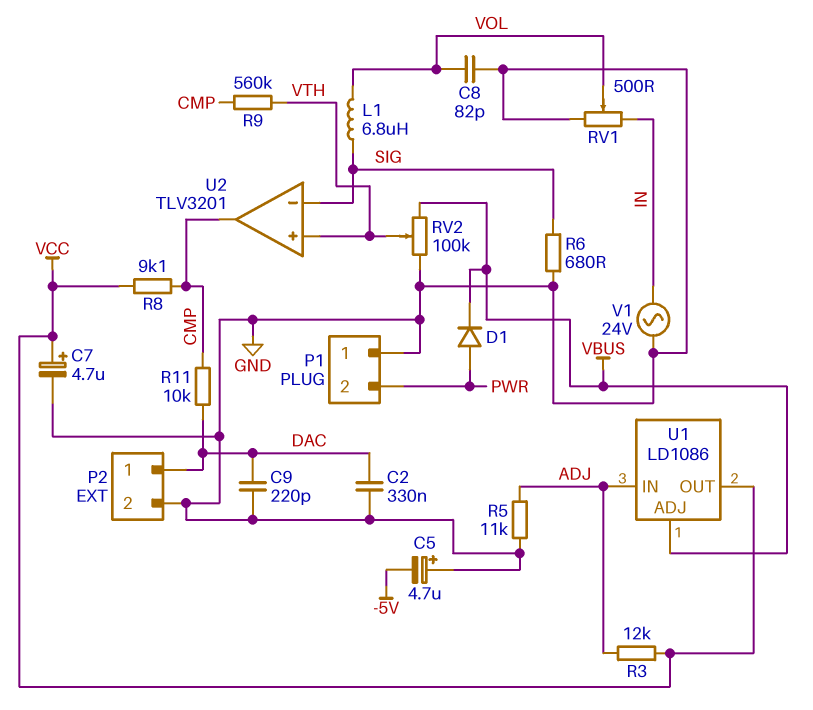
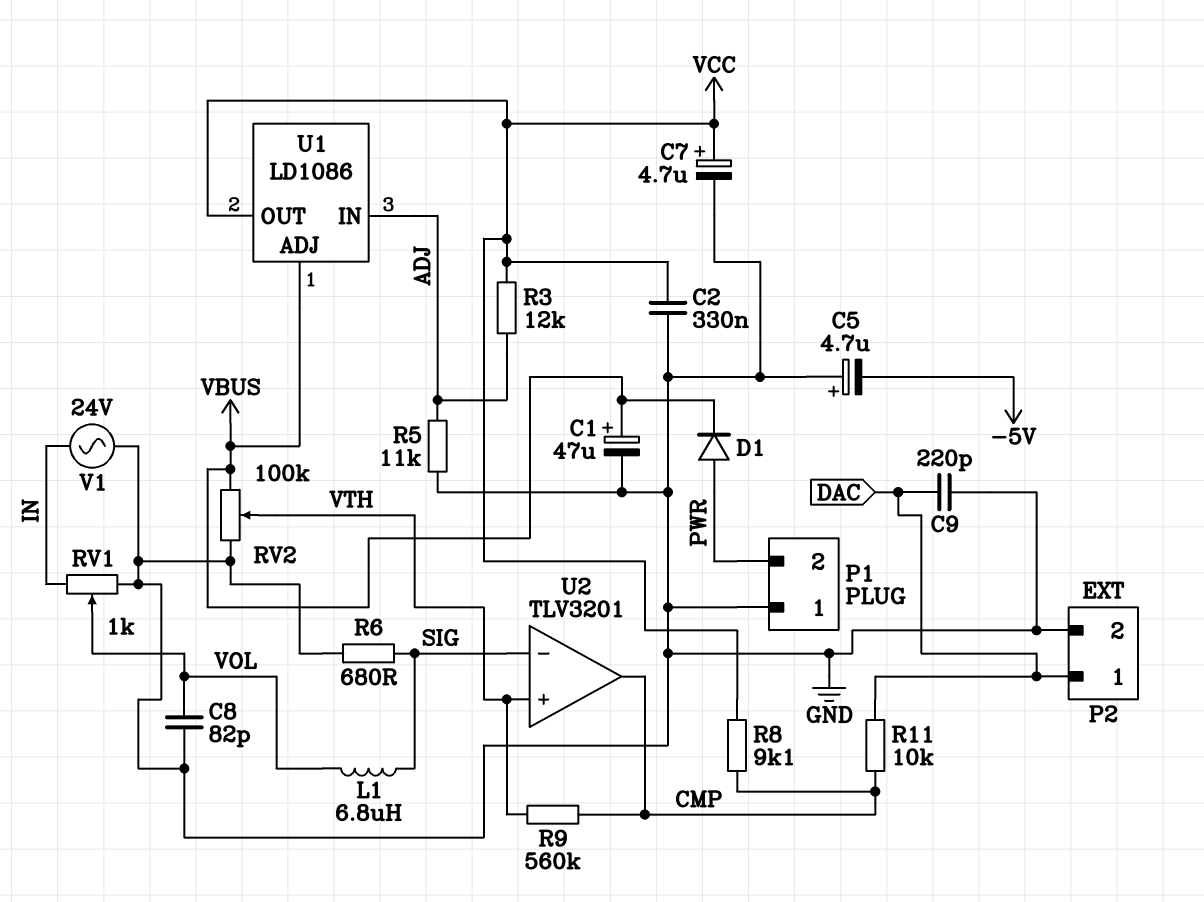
C1: none -> 47uF (plus VBUS, minus GND)
C2: 330nF (DAC, GND) -> 330nF (GND, VCC)
RV1: 500 (GND, IN, wiper VOL) -> 1k (GND, IN, wiper VOL)

